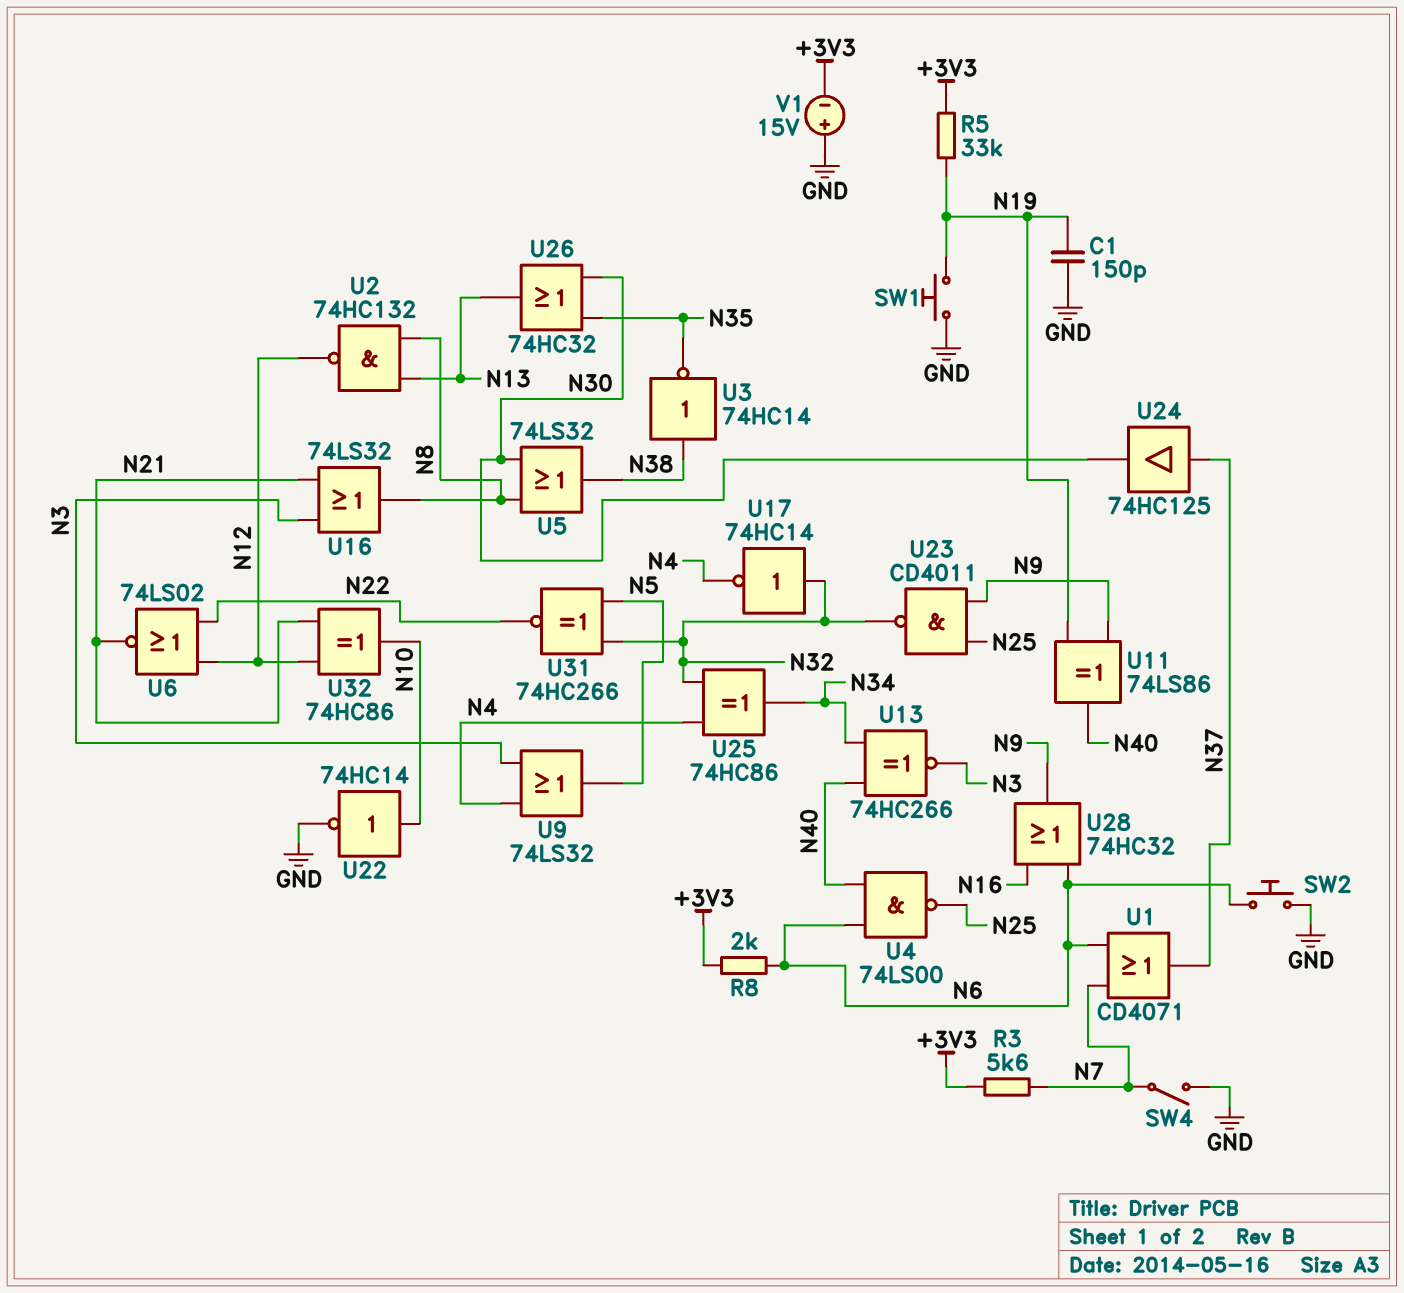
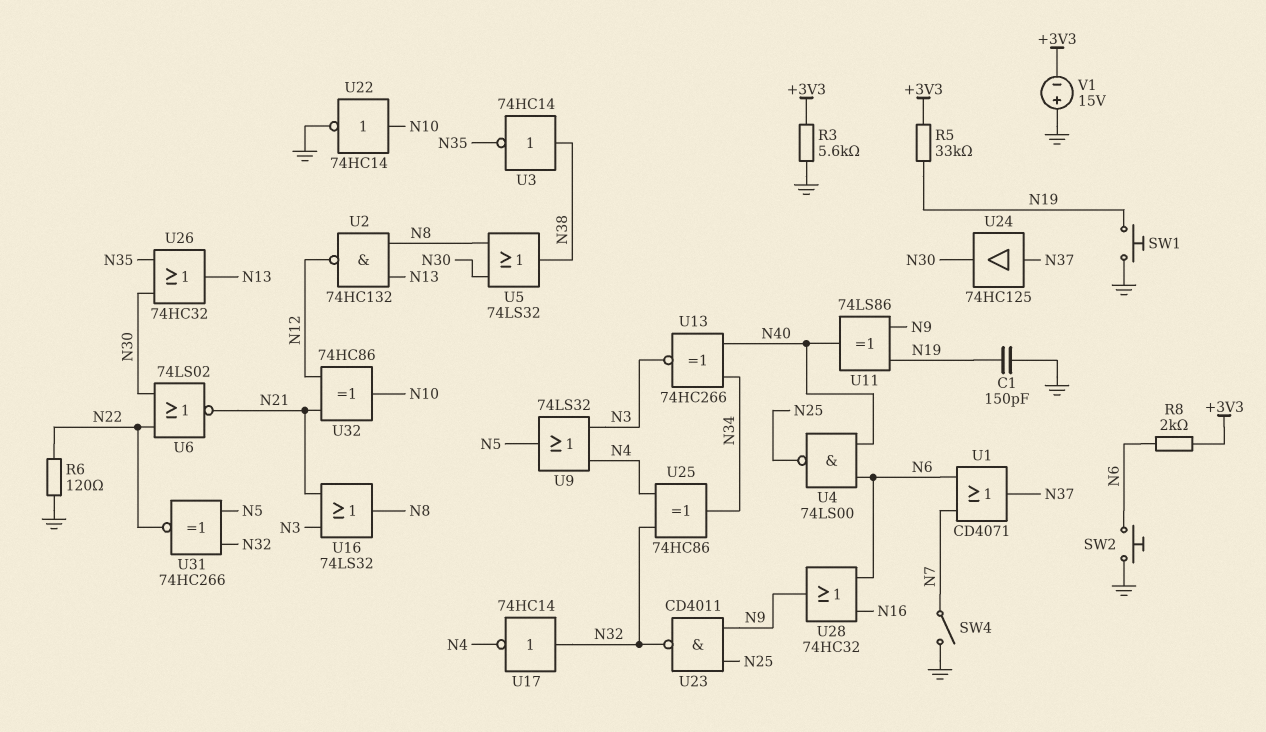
R3: 5.6k (+3V3, N7) -> 5.6k (+3V3, GND)
R6: none -> 120 (GND, N22)
U6: NOR 74LS02 (in N12, in N22, out N21) -> NOR 74LS02 (in N22, in N30, out N21)

